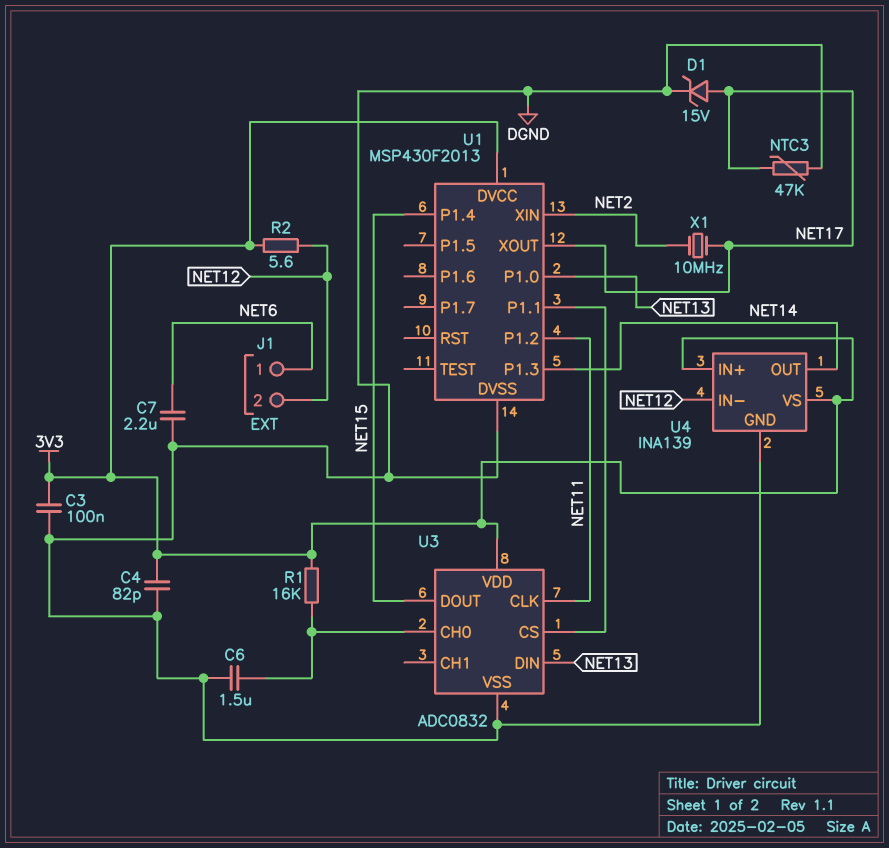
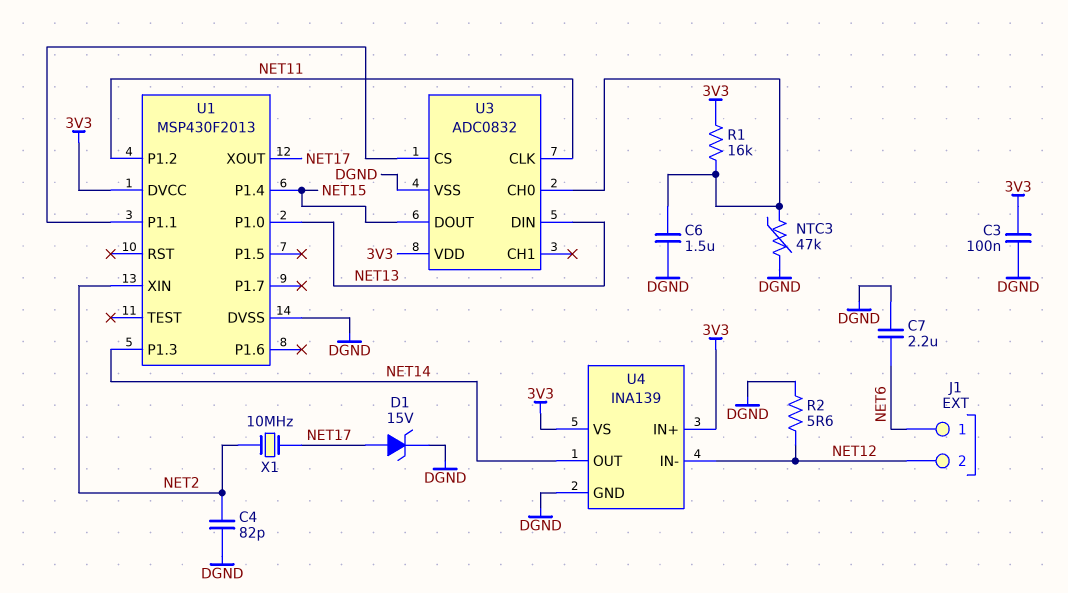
C4: 82pF (3V3, DGND) -> 82pF (DGND, NET2)
NTC3: 47k (DGND, NET17) -> 47k (DGND, U3/CH0)
R2: 5.6 (3V3, NET12) -> 5.6 (DGND, NET12)

